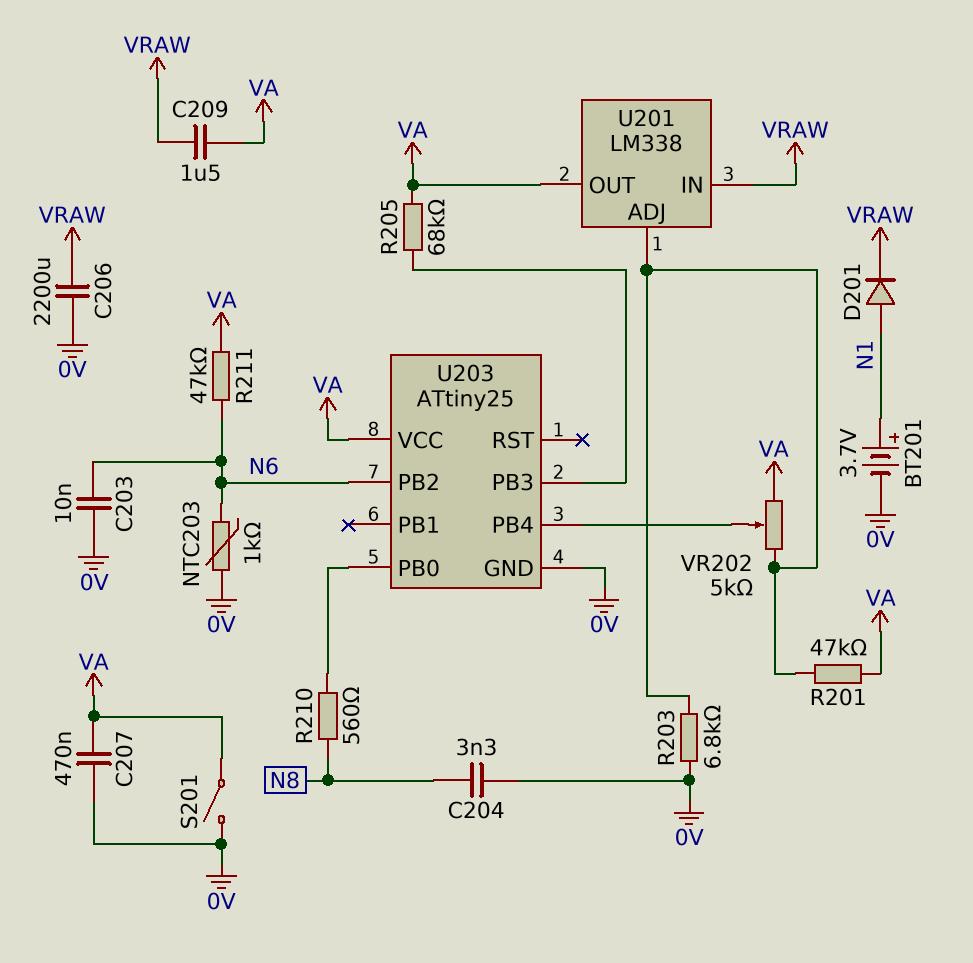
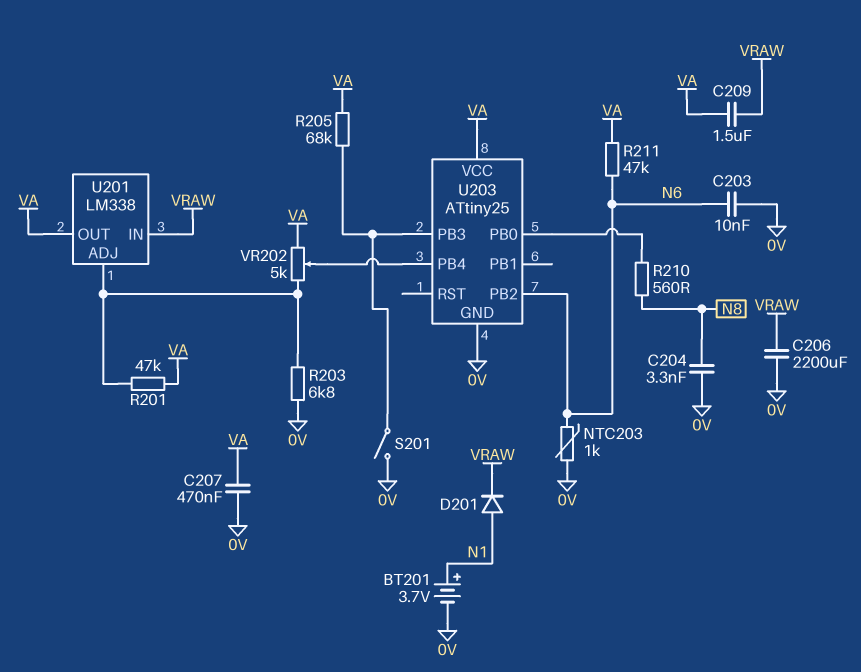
S201: switch (0V, VA) -> switch (0V, U203/PB3)

